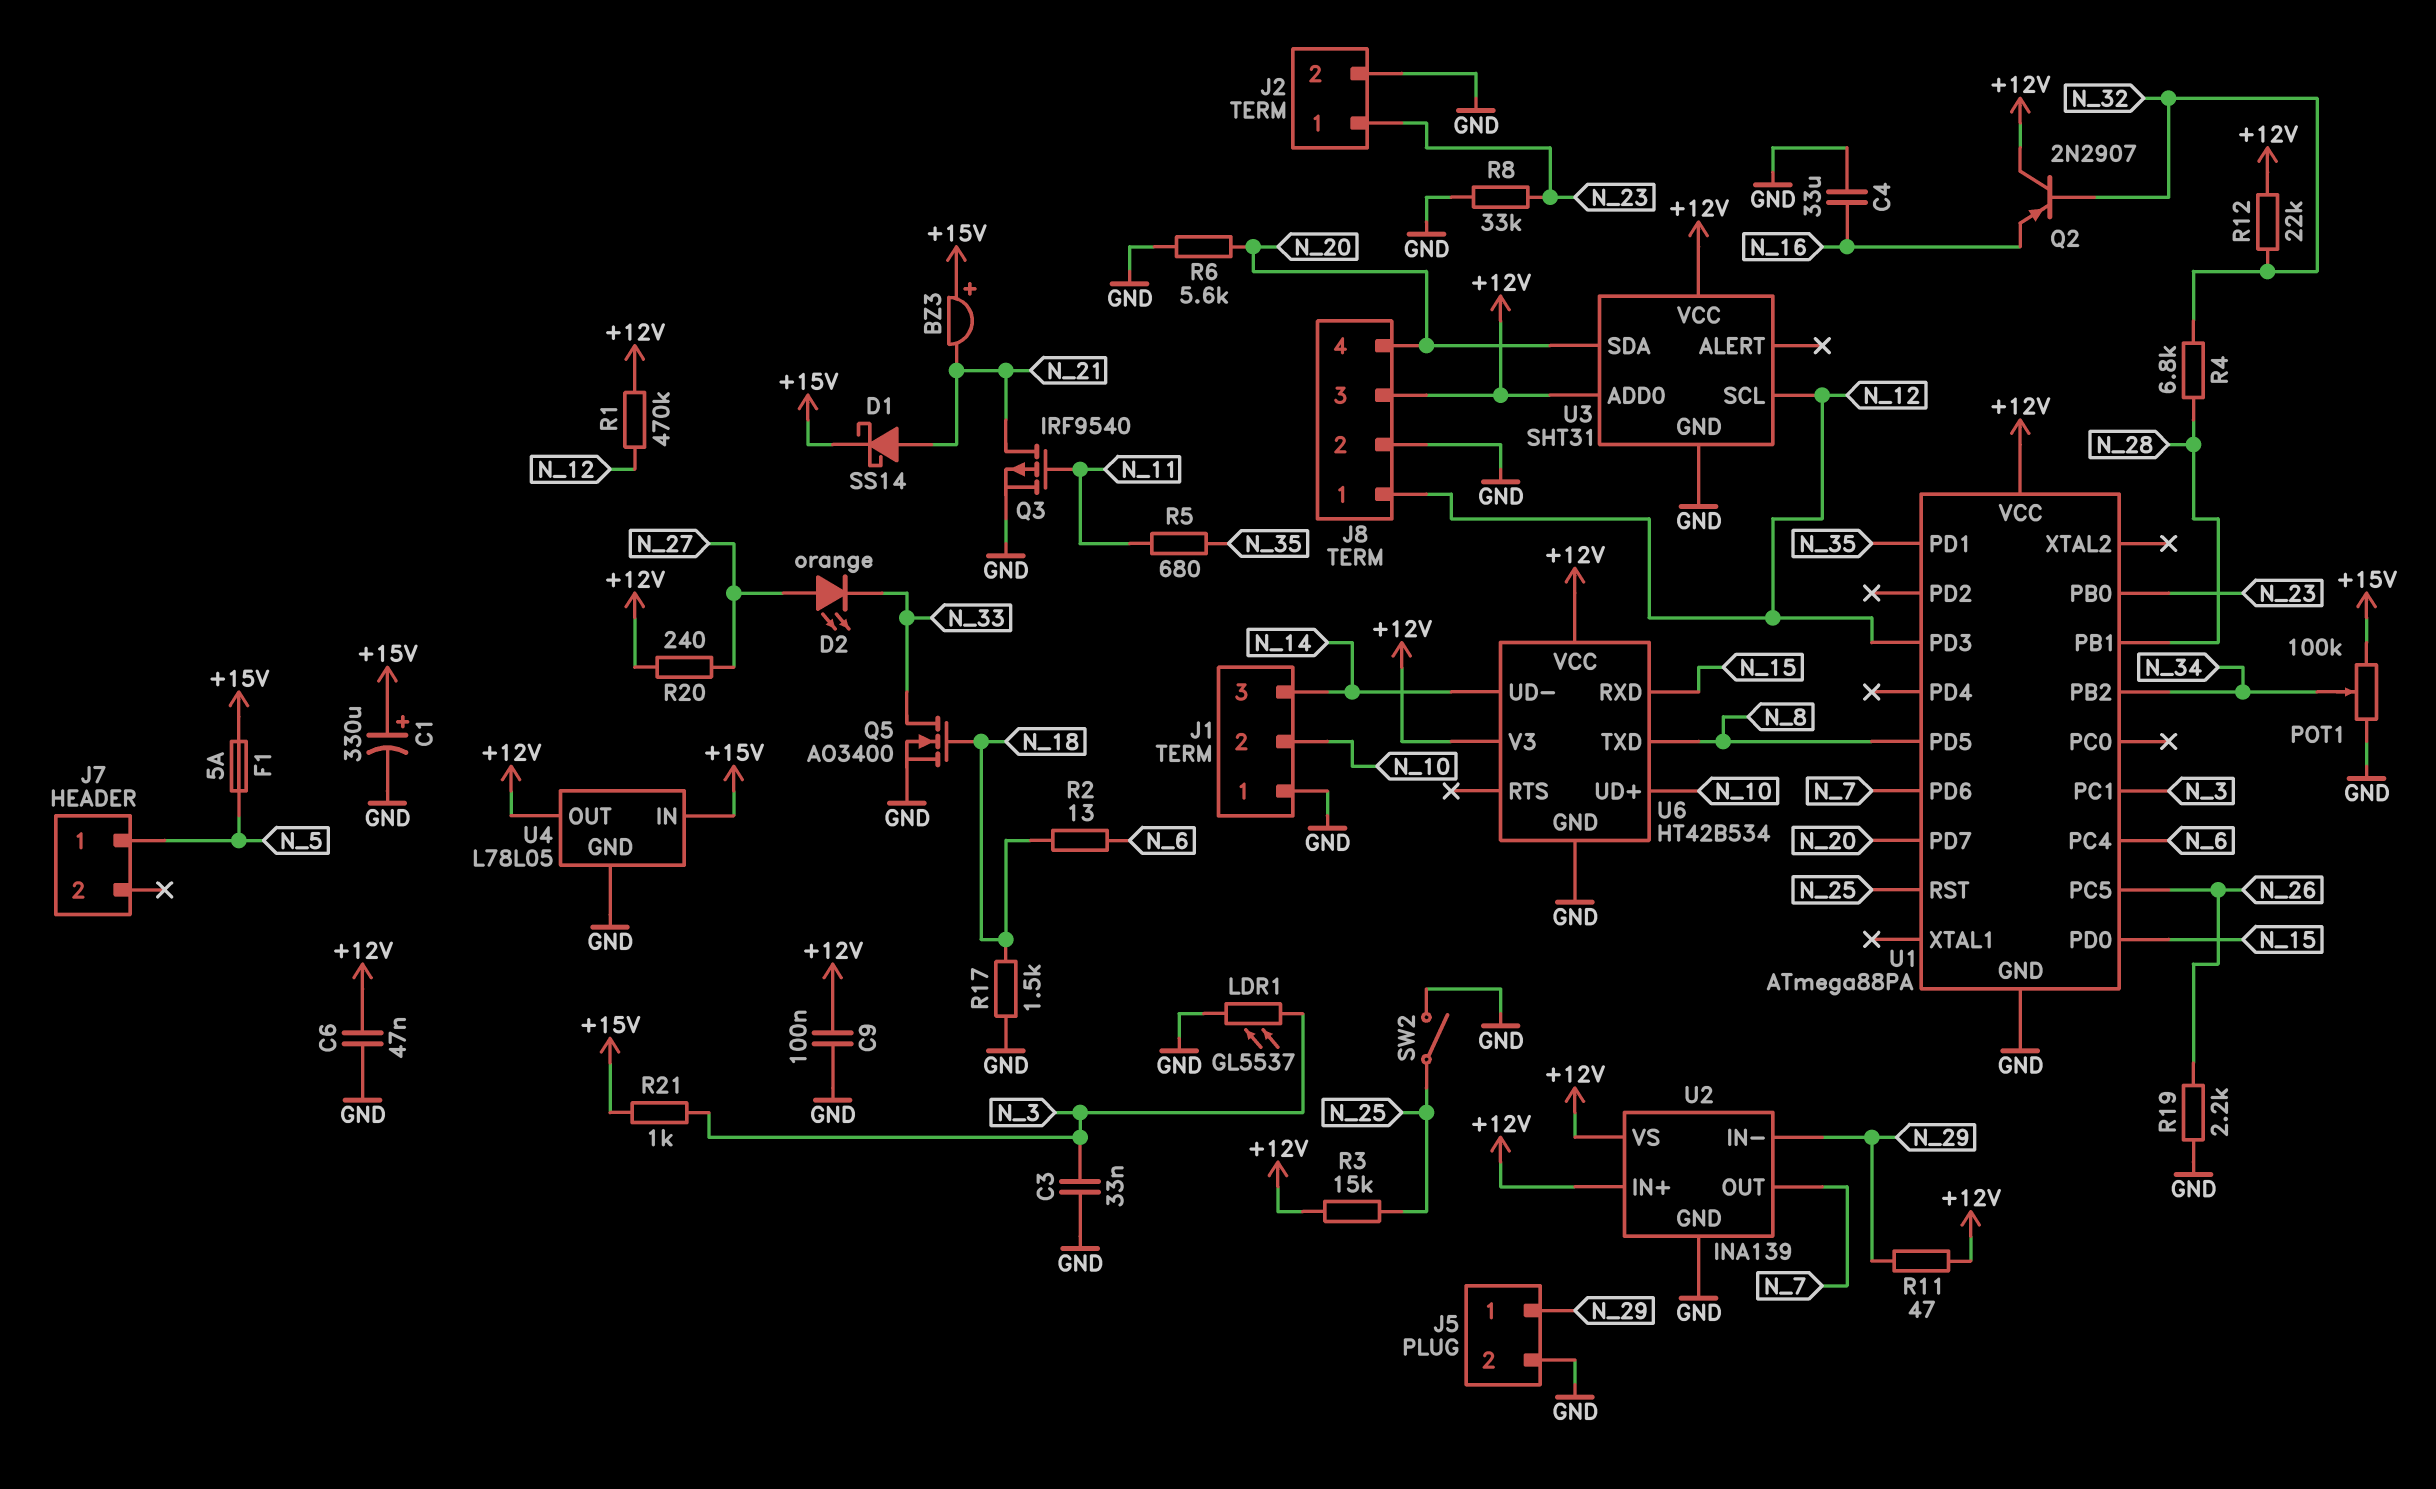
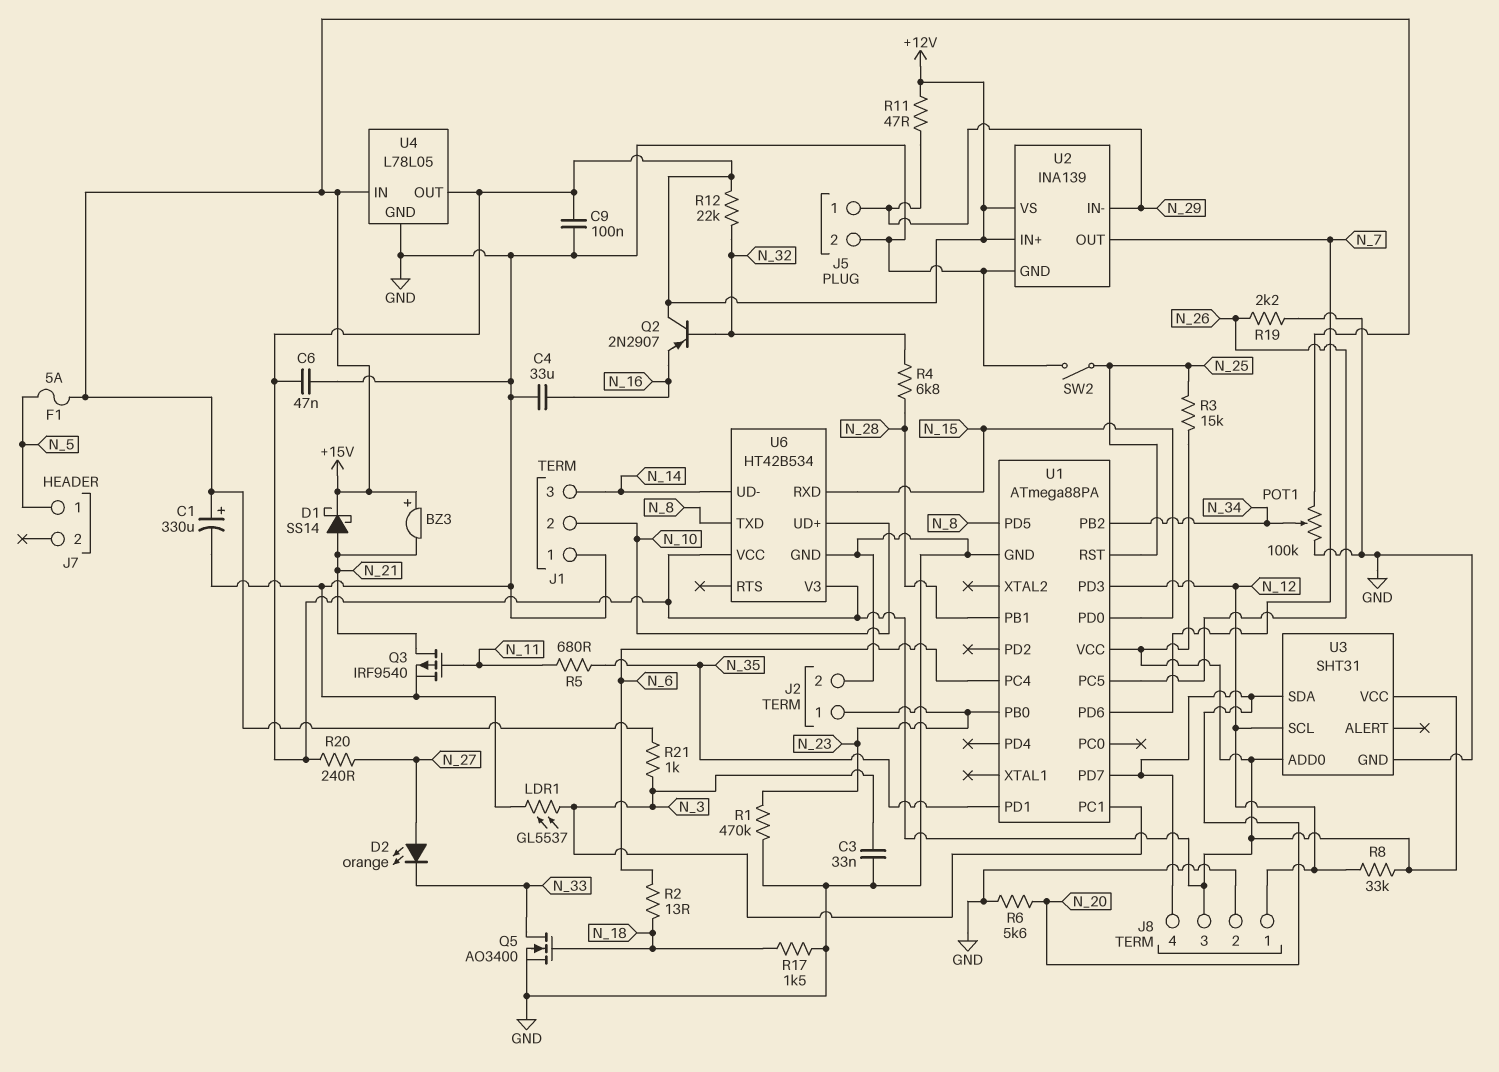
R1: 470k (+12V, N_12) -> 470k (GND, N_23)
R8: 33k (GND, N_23) -> 33k (+12V, N_12)

